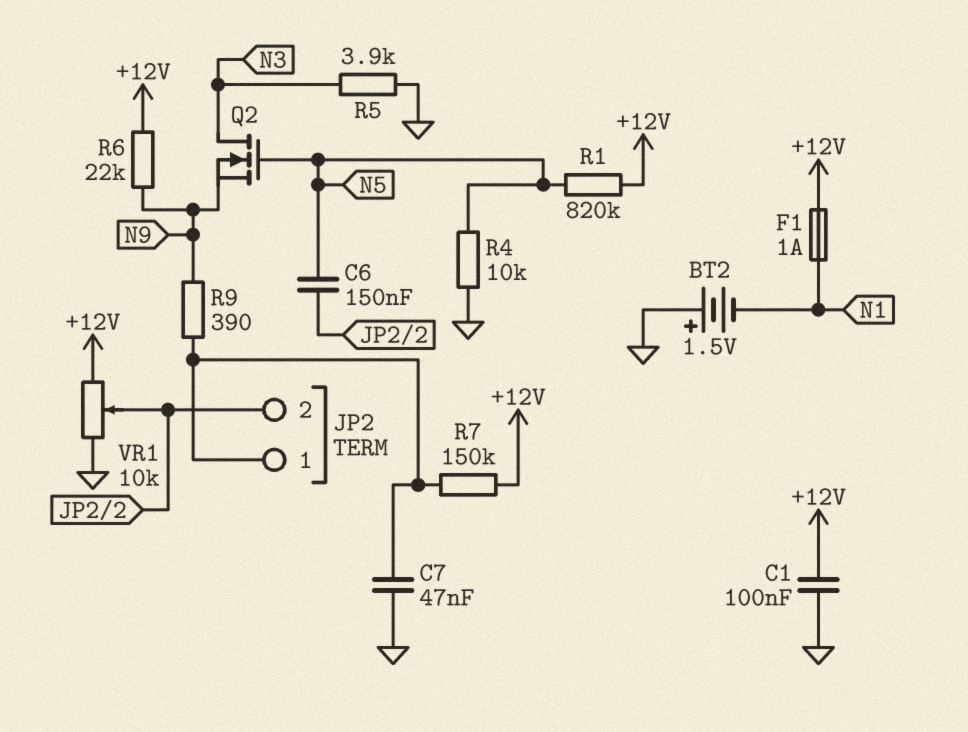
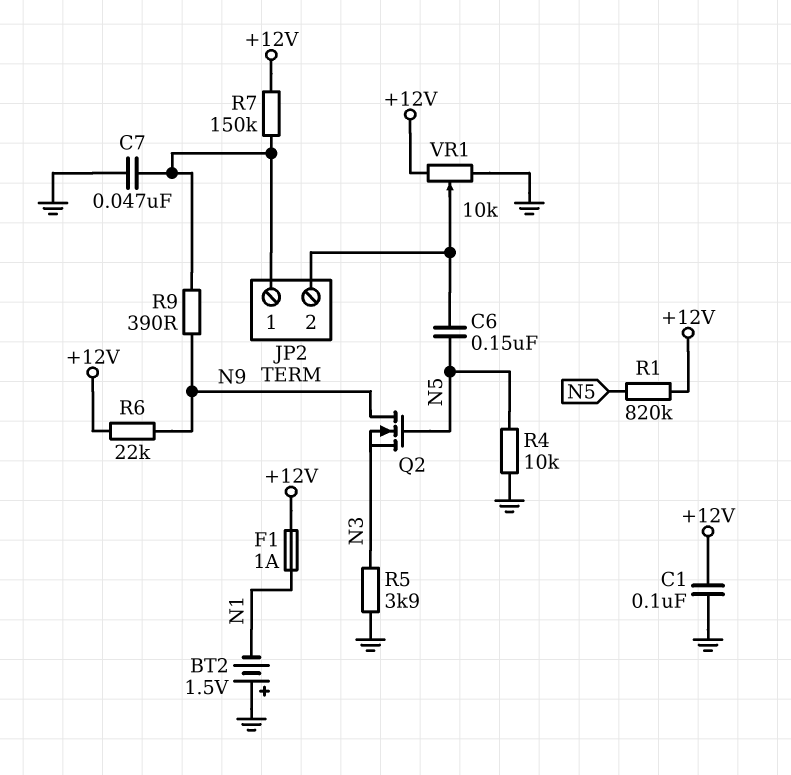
Q2: NMOS (G N5, D N3, S N9) -> NMOS (G N5, D N9, S N3)

